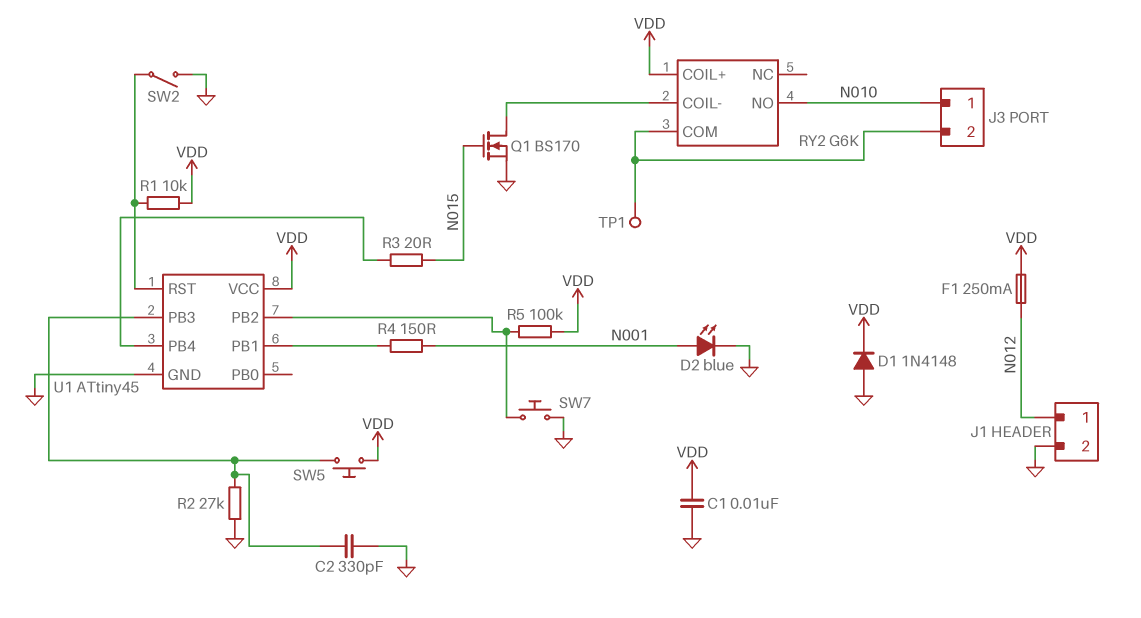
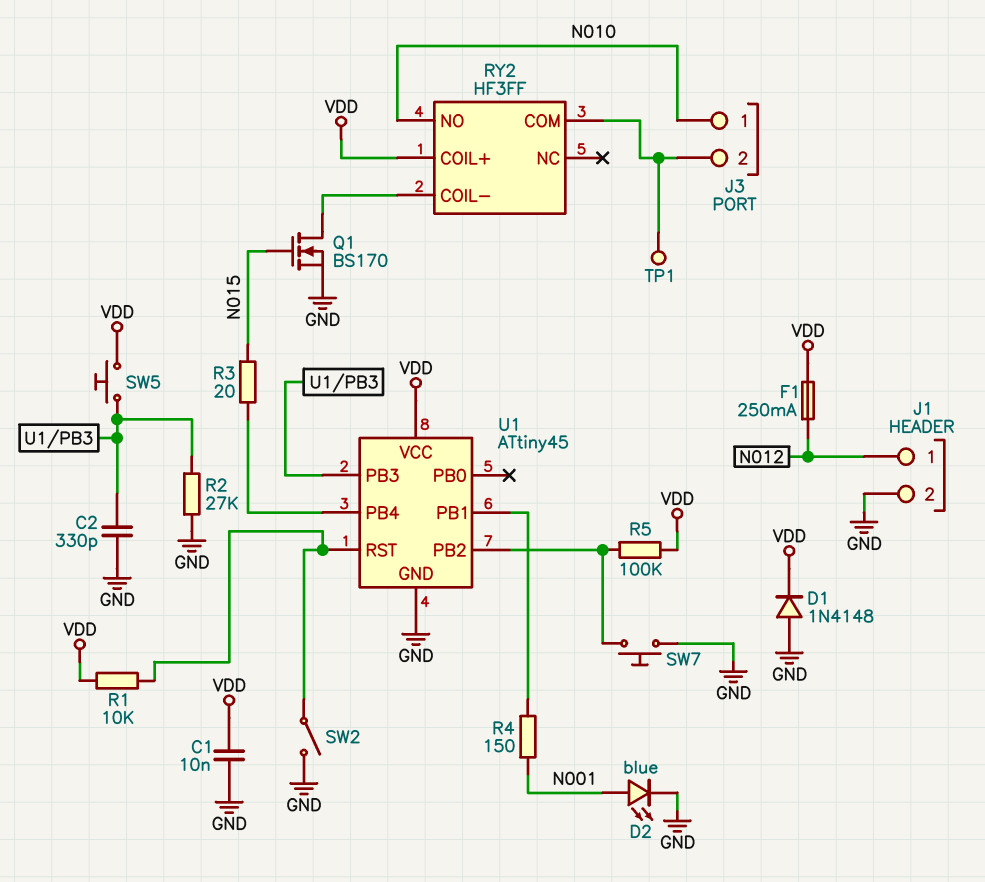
RY2: G6K -> HF3FF

